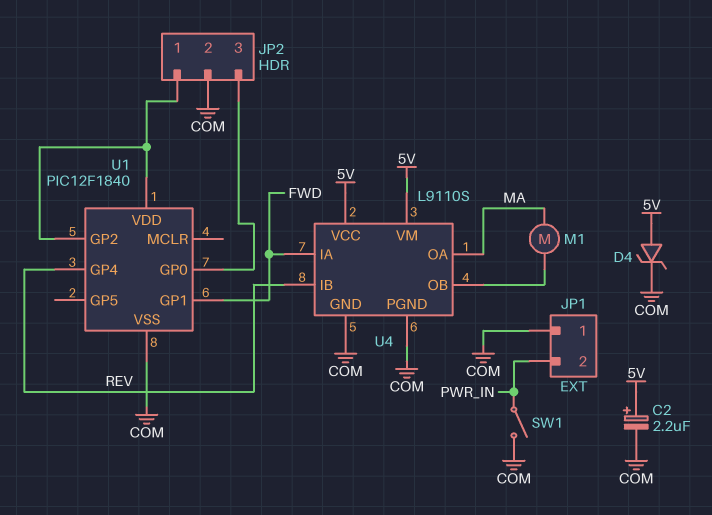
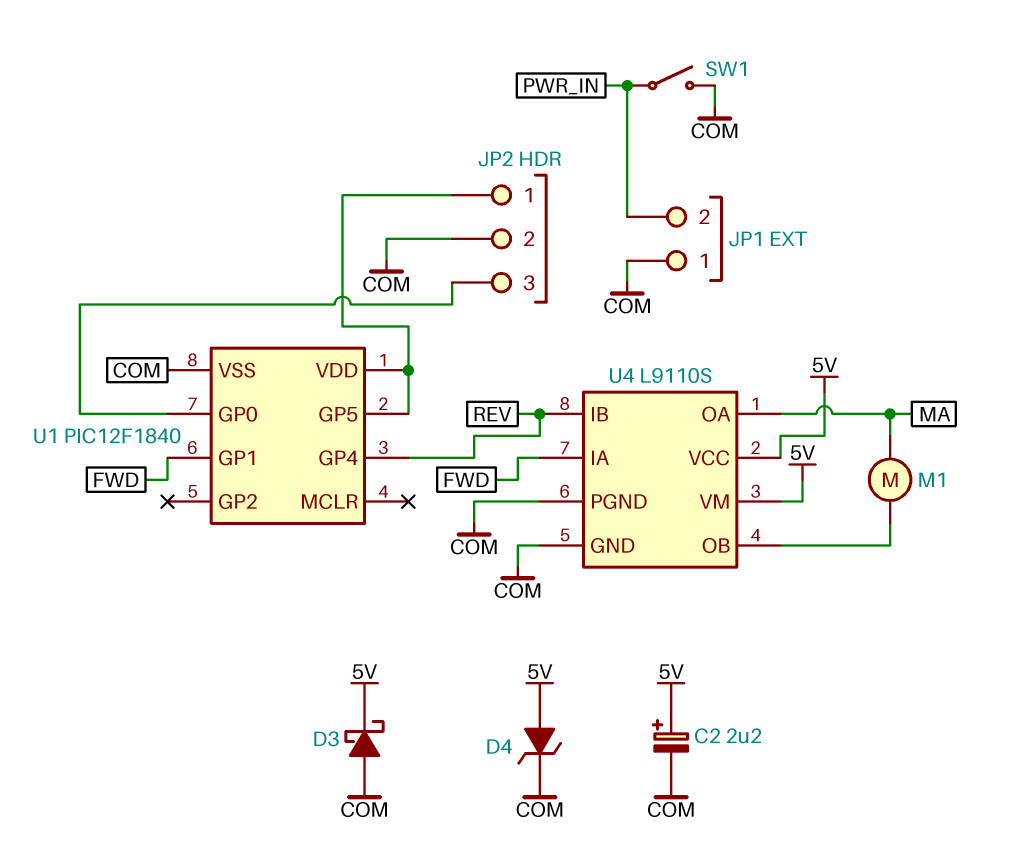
D3: none -> schottky (A COM, K 5V)
U1 pin GP2: JP2/1 -> none
U1 pin GP5: none -> JP2/1

